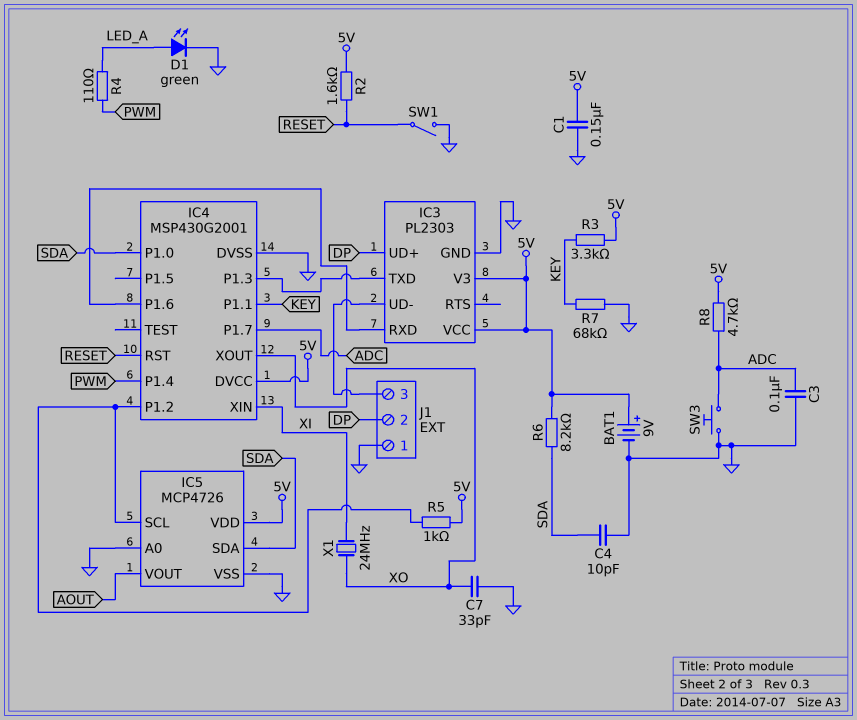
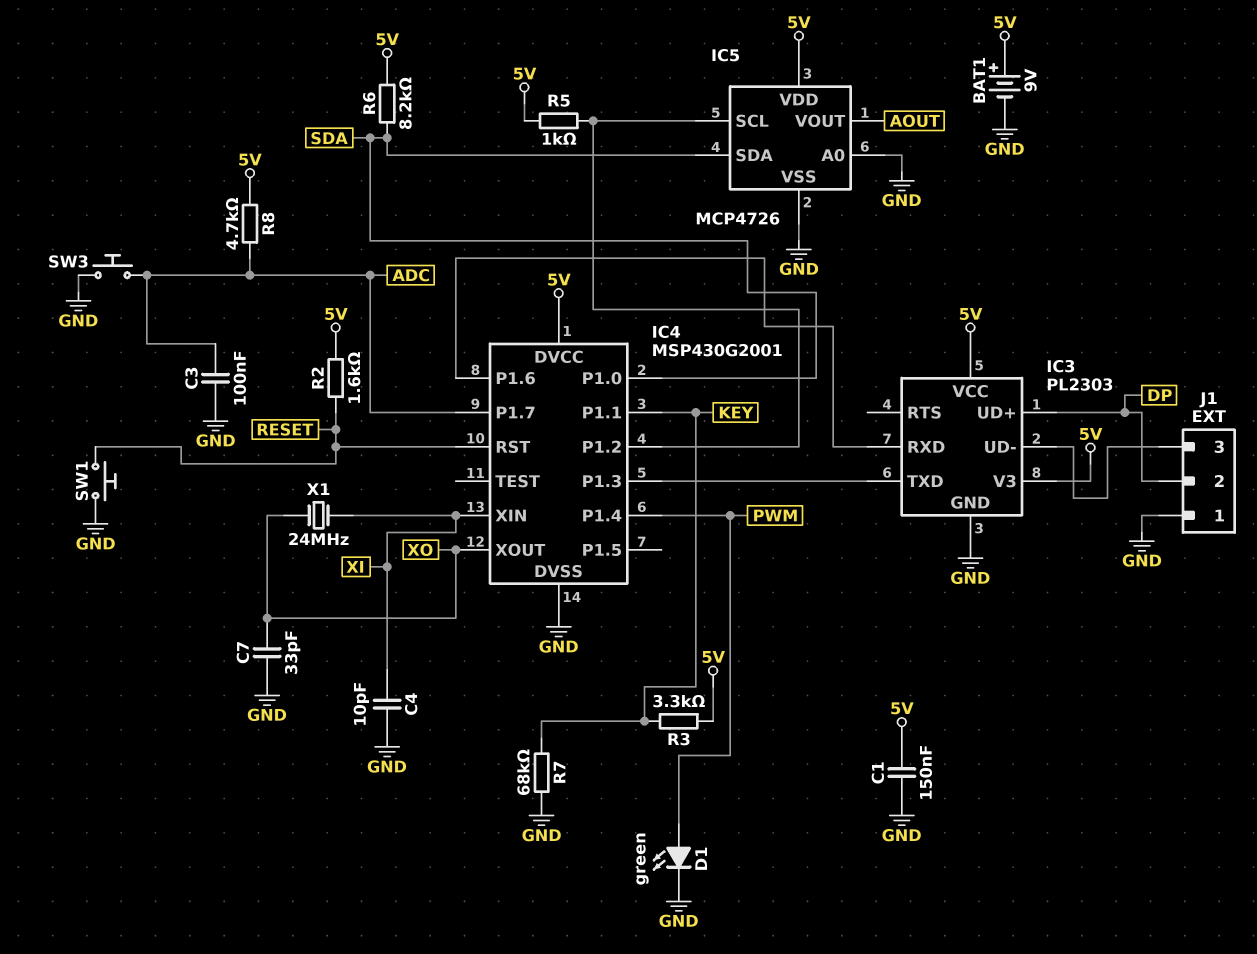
C4: 10pF (GND, SDA) -> 10pF (GND, XI)
D1: LED green (A LED_A, K GND) -> LED green (A PWM, K GND)
R4: 110 (LED_A, PWM) -> none
SW1: switch (GND, RESET) -> button (GND, RESET)

